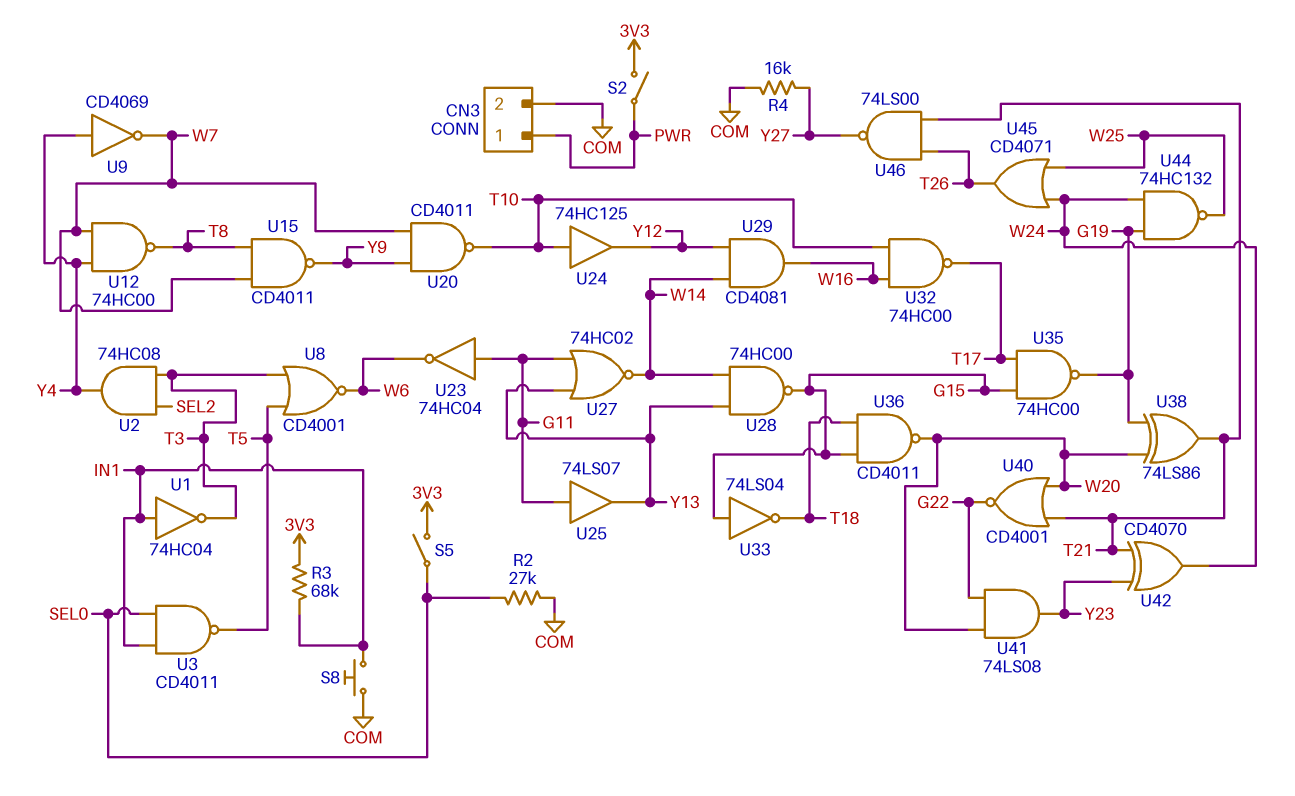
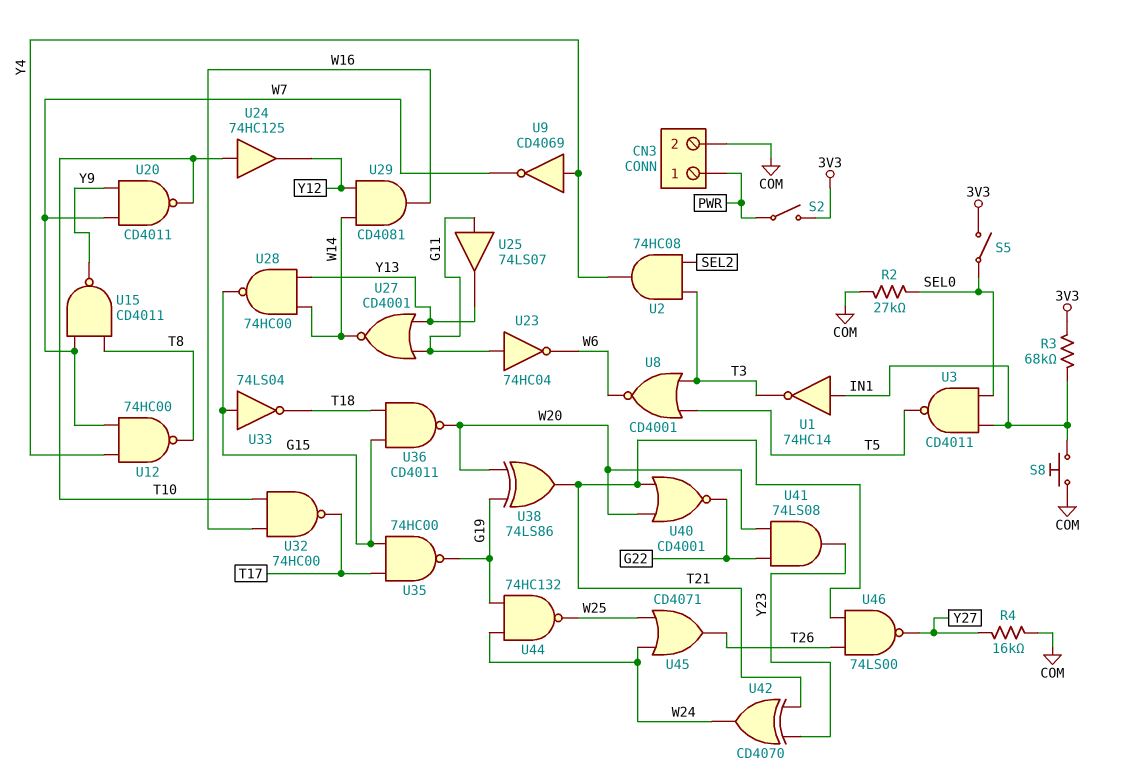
U1: NOT 74HC04 (in IN1, out T3) -> NOT 74HC14 (in IN1, out T3)
U27: NOR 74HC02 (in G11, in Y13, out W14) -> NOR CD4001 (in G11, in Y13, out W14)

